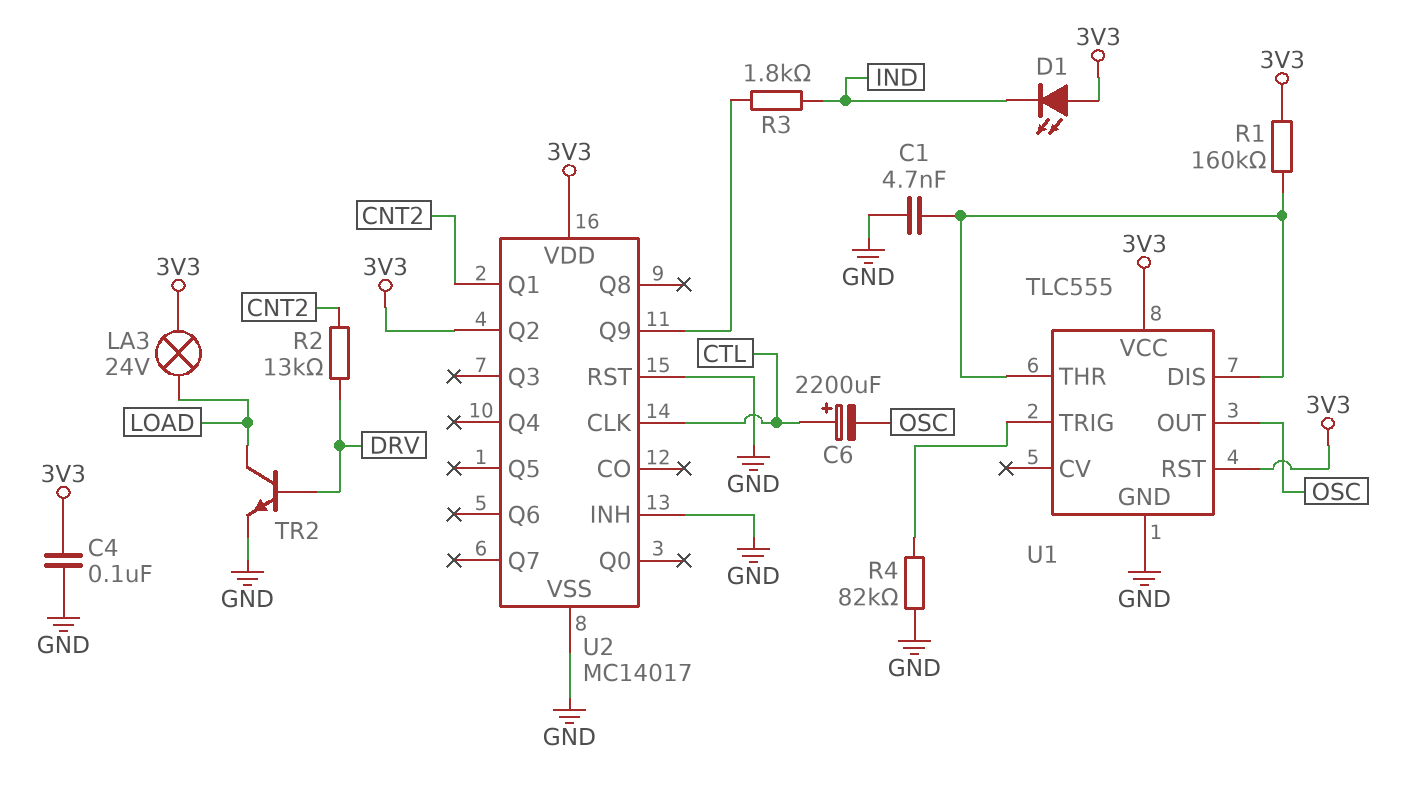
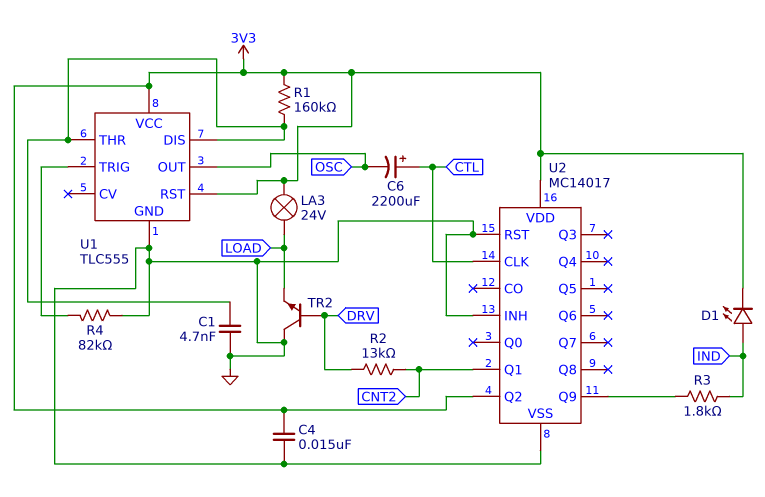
C4: 100nF (3V3, GND) -> 15nF (3V3, GND)
D1: LED (A 3V3, K IND) -> LED (A IND, K 3V3)
TR2: NPN (B DRV, C LOAD, E GND) -> NPN (B DRV, C GND, E LOAD)

